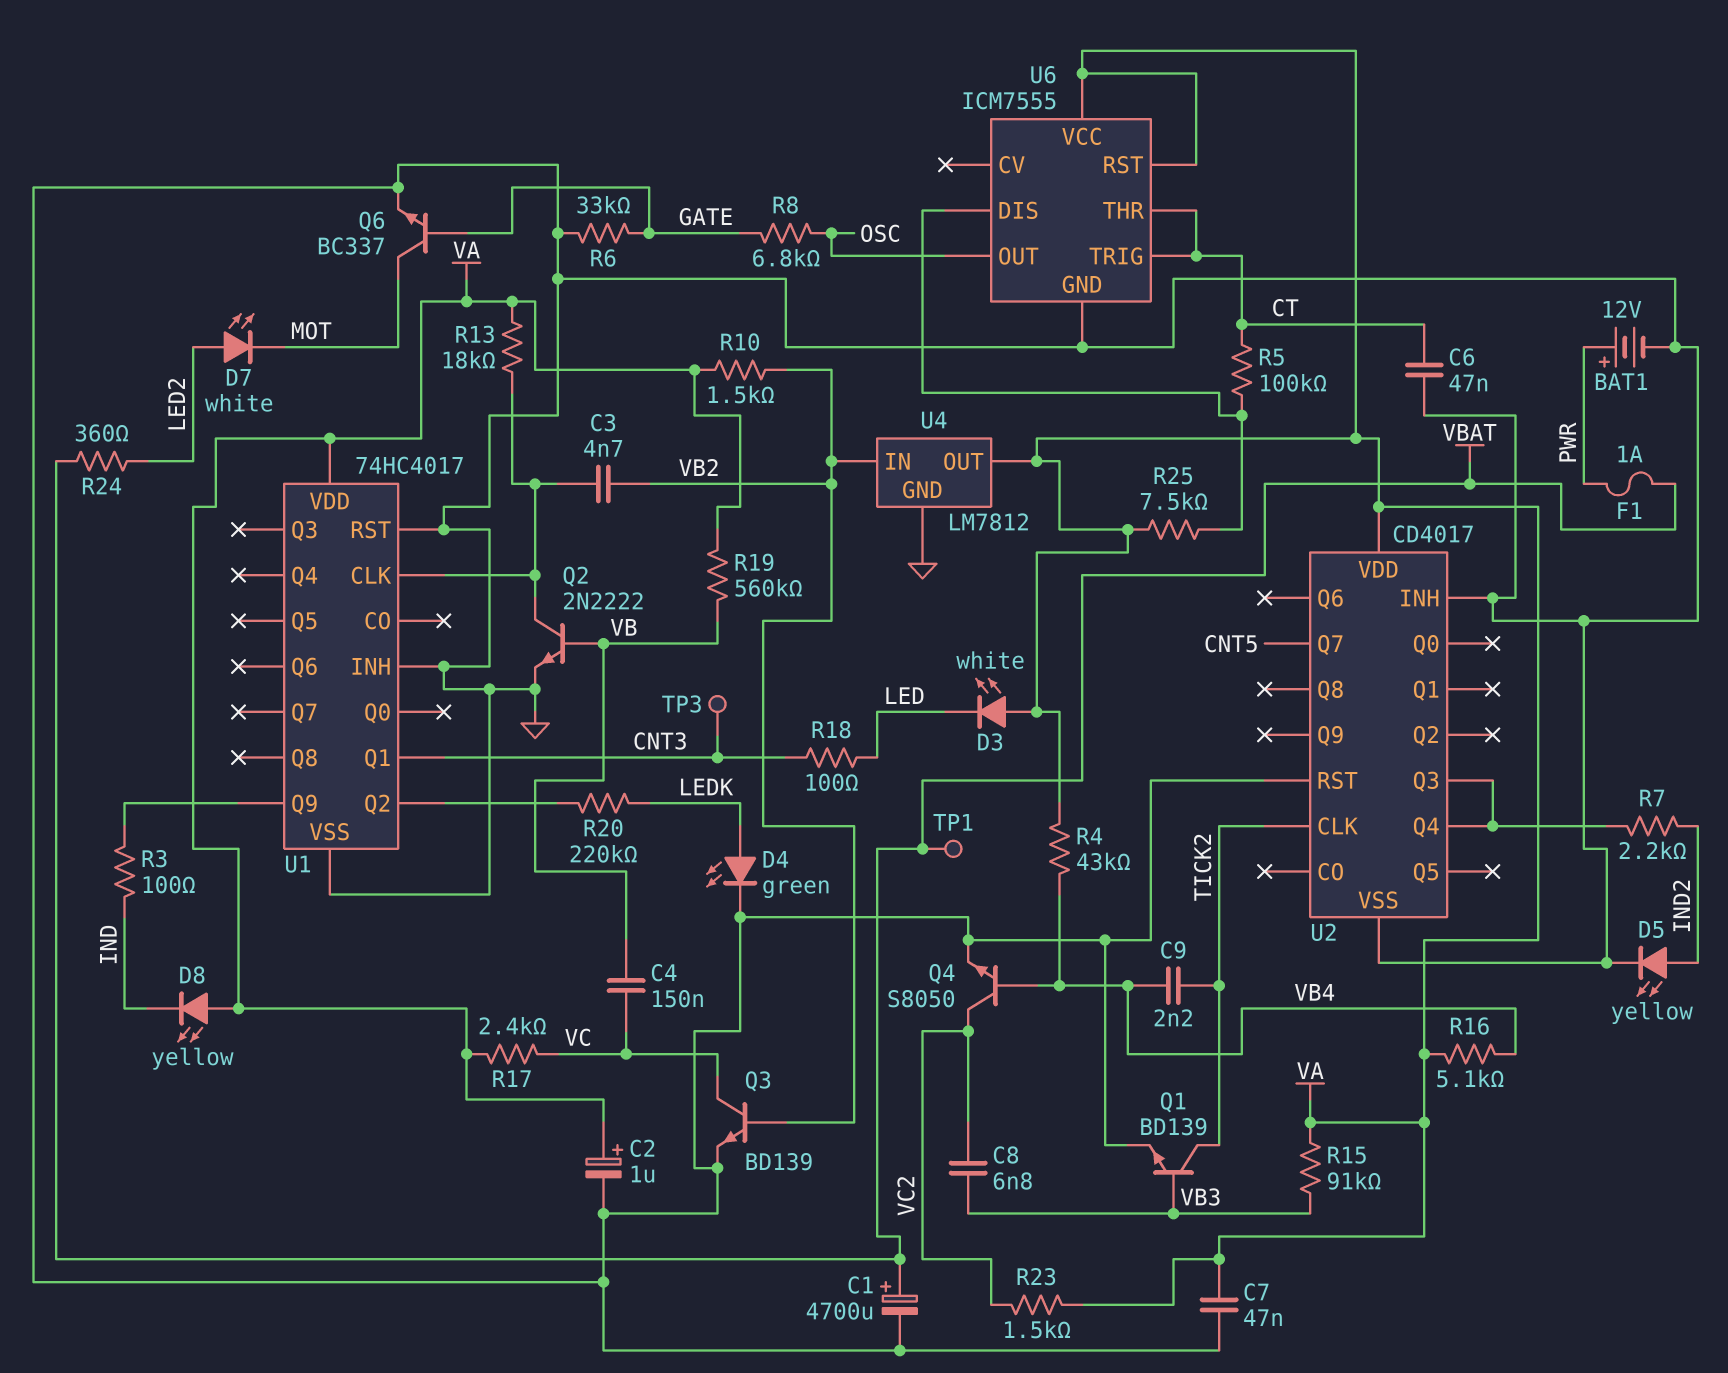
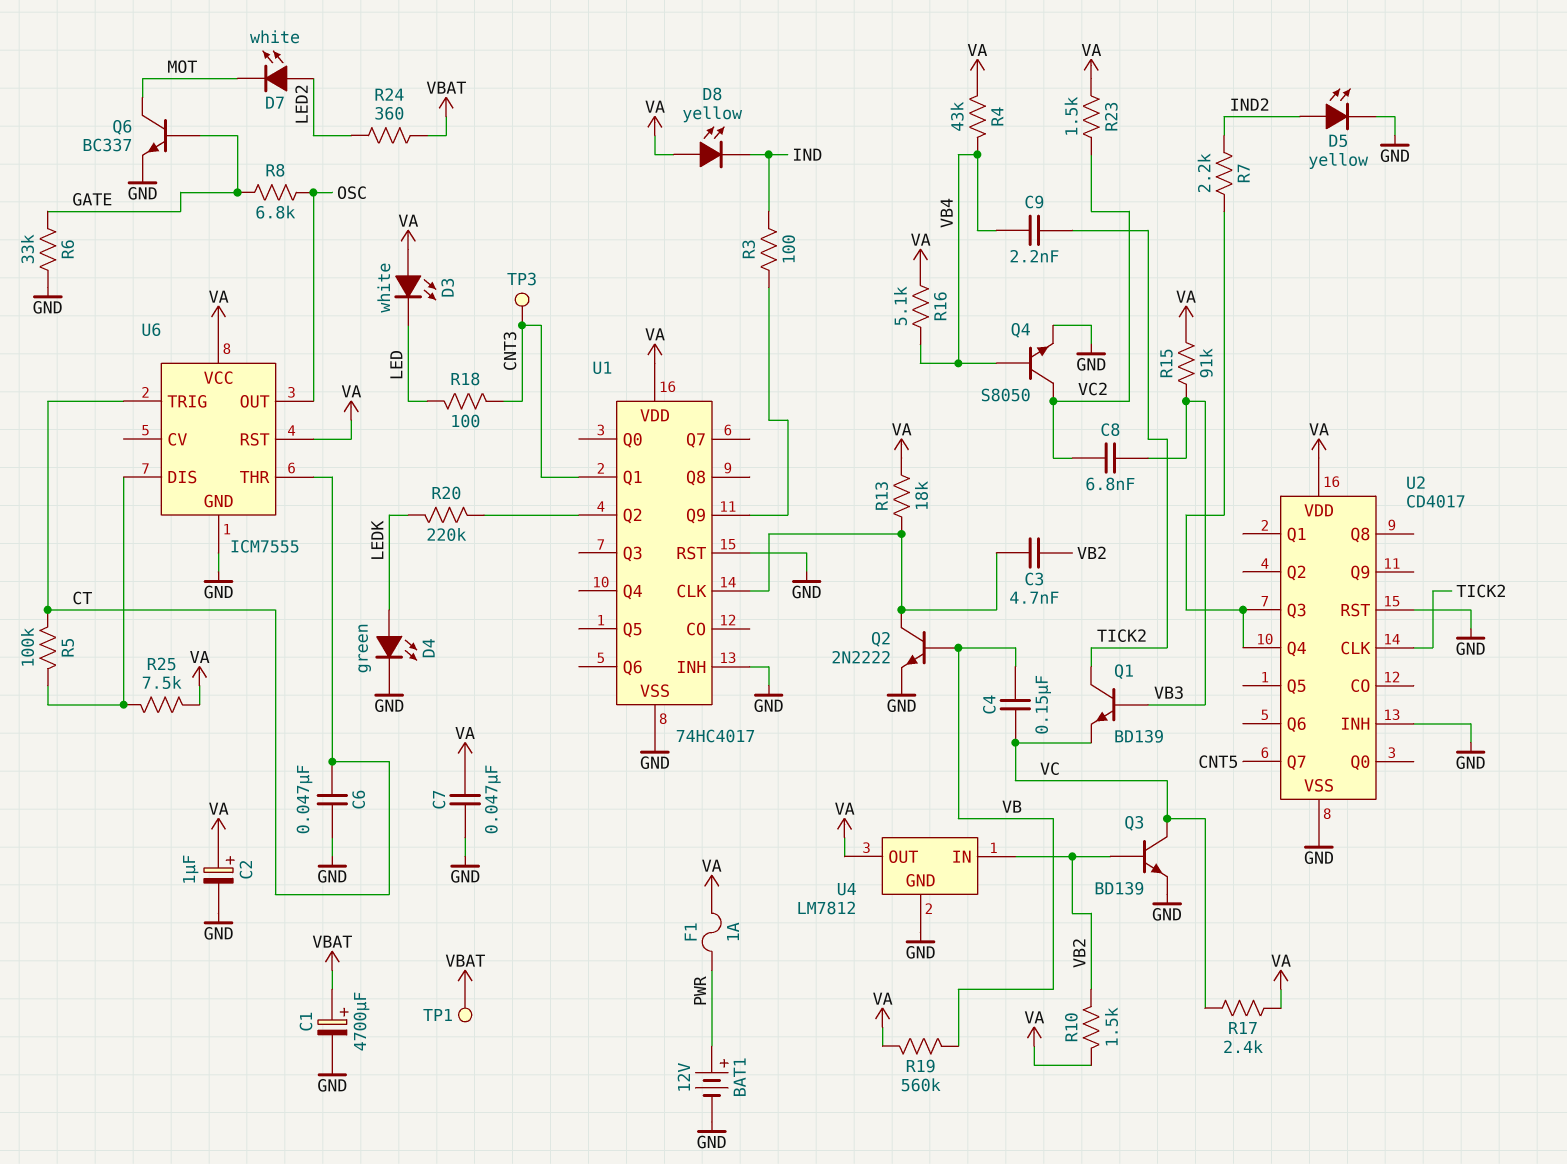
F1: 1A (PWR, VBAT) -> 1A (PWR, VA)
Q1: NPN BD139 (B VB3, C TICK2, E GND) -> NPN BD139 (B VB3, C TICK2, E VC)

